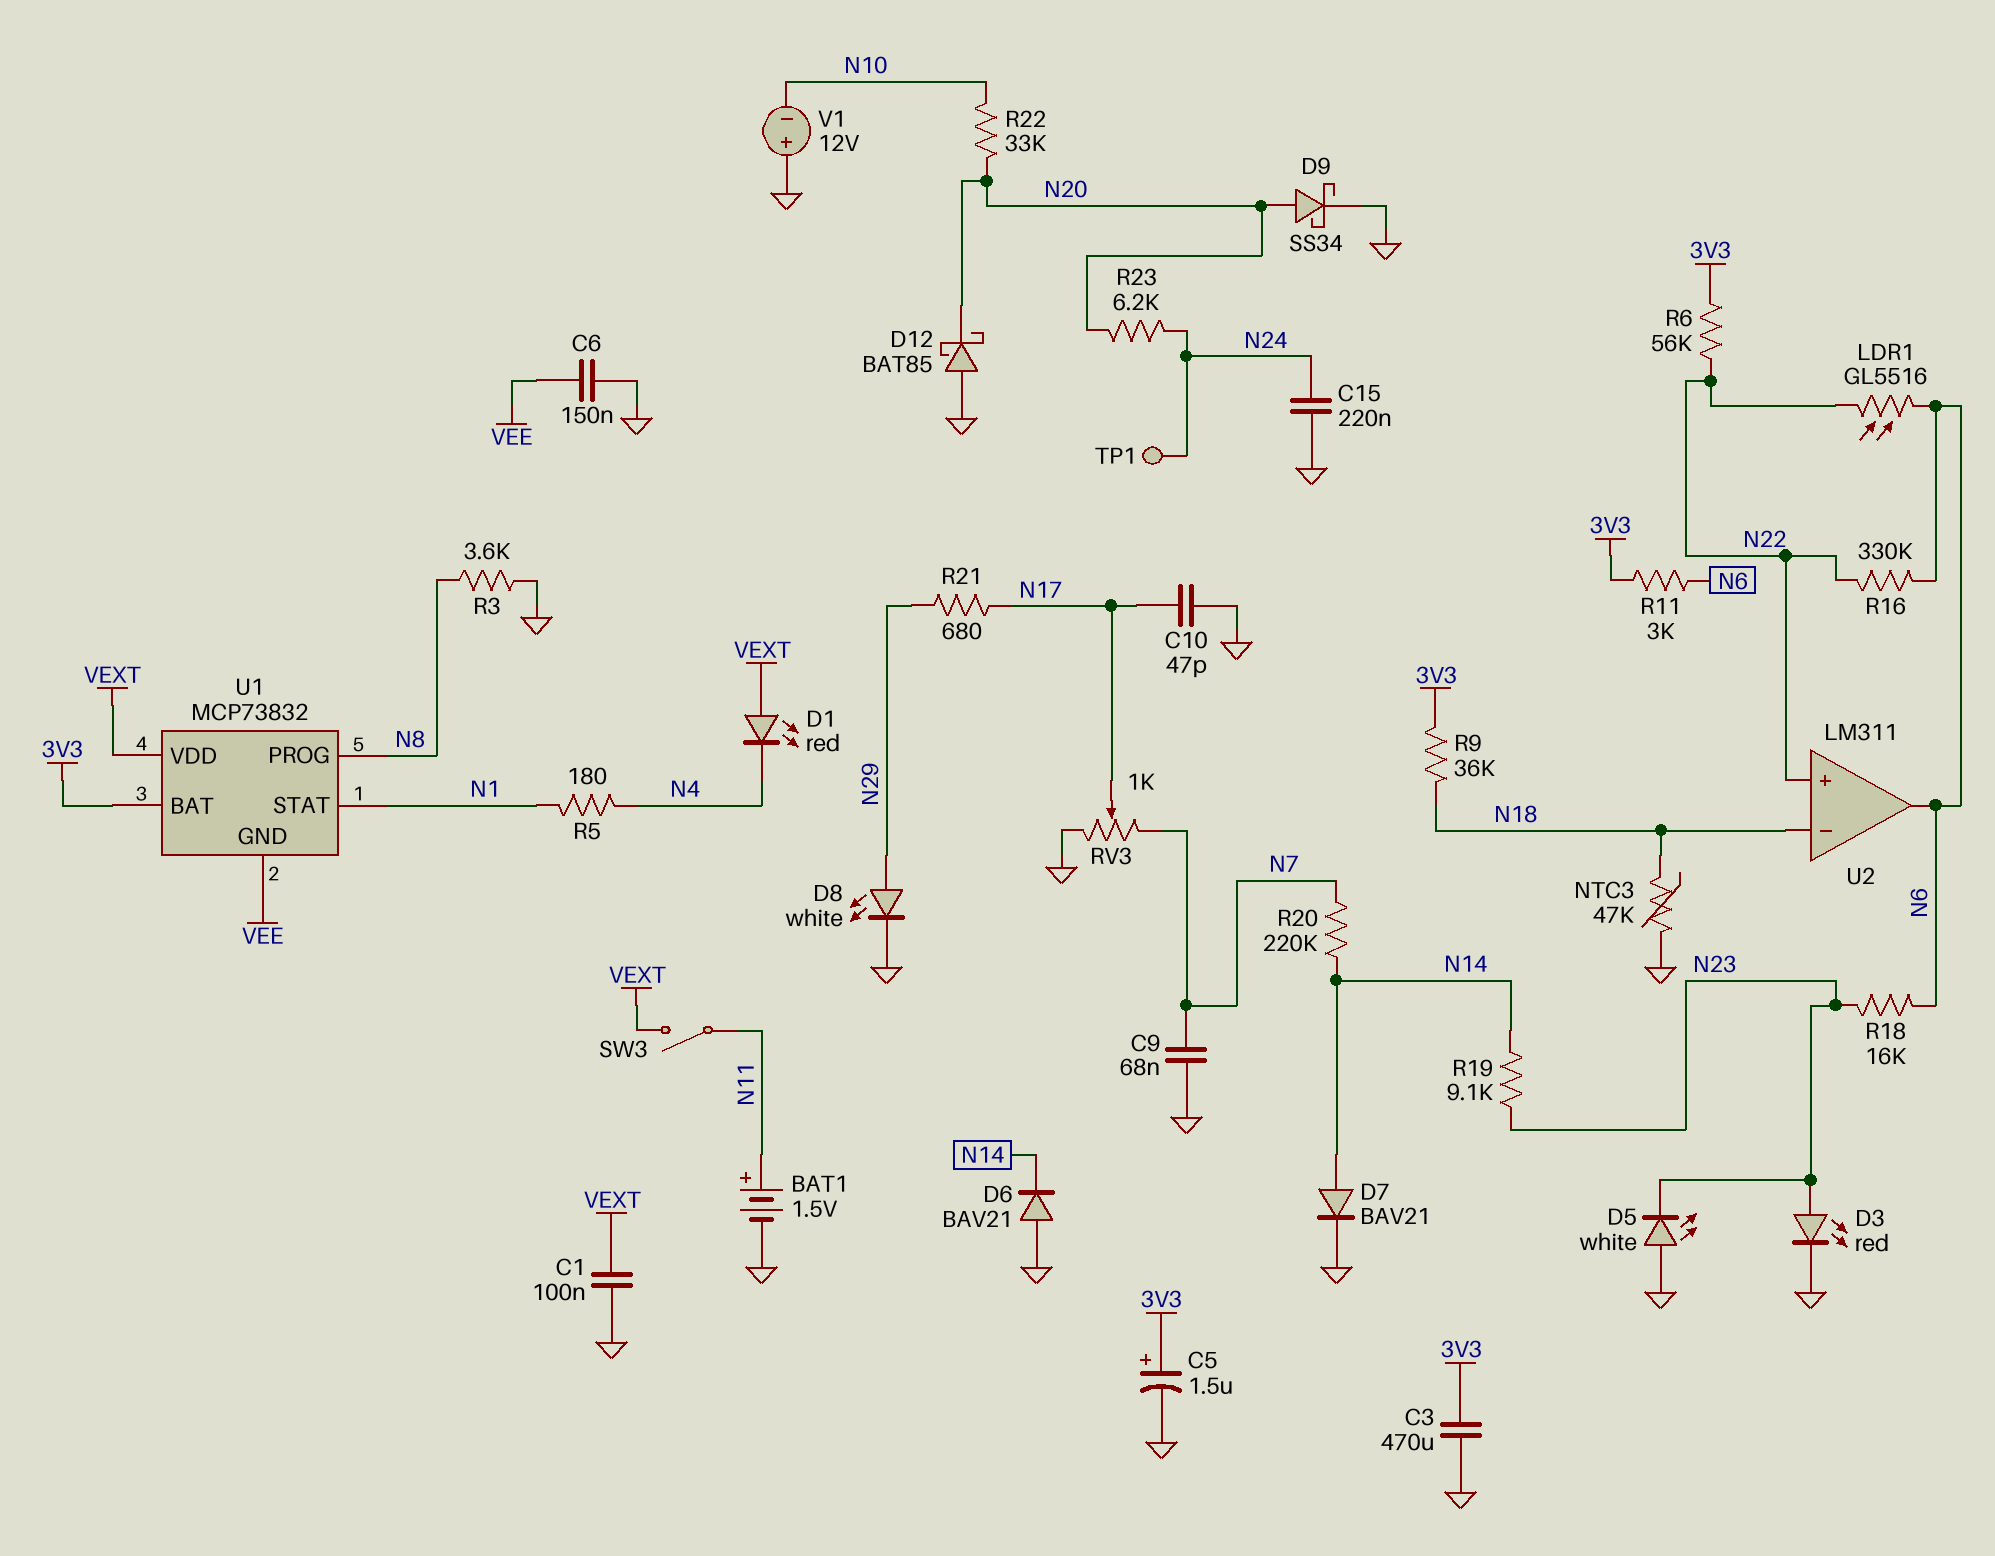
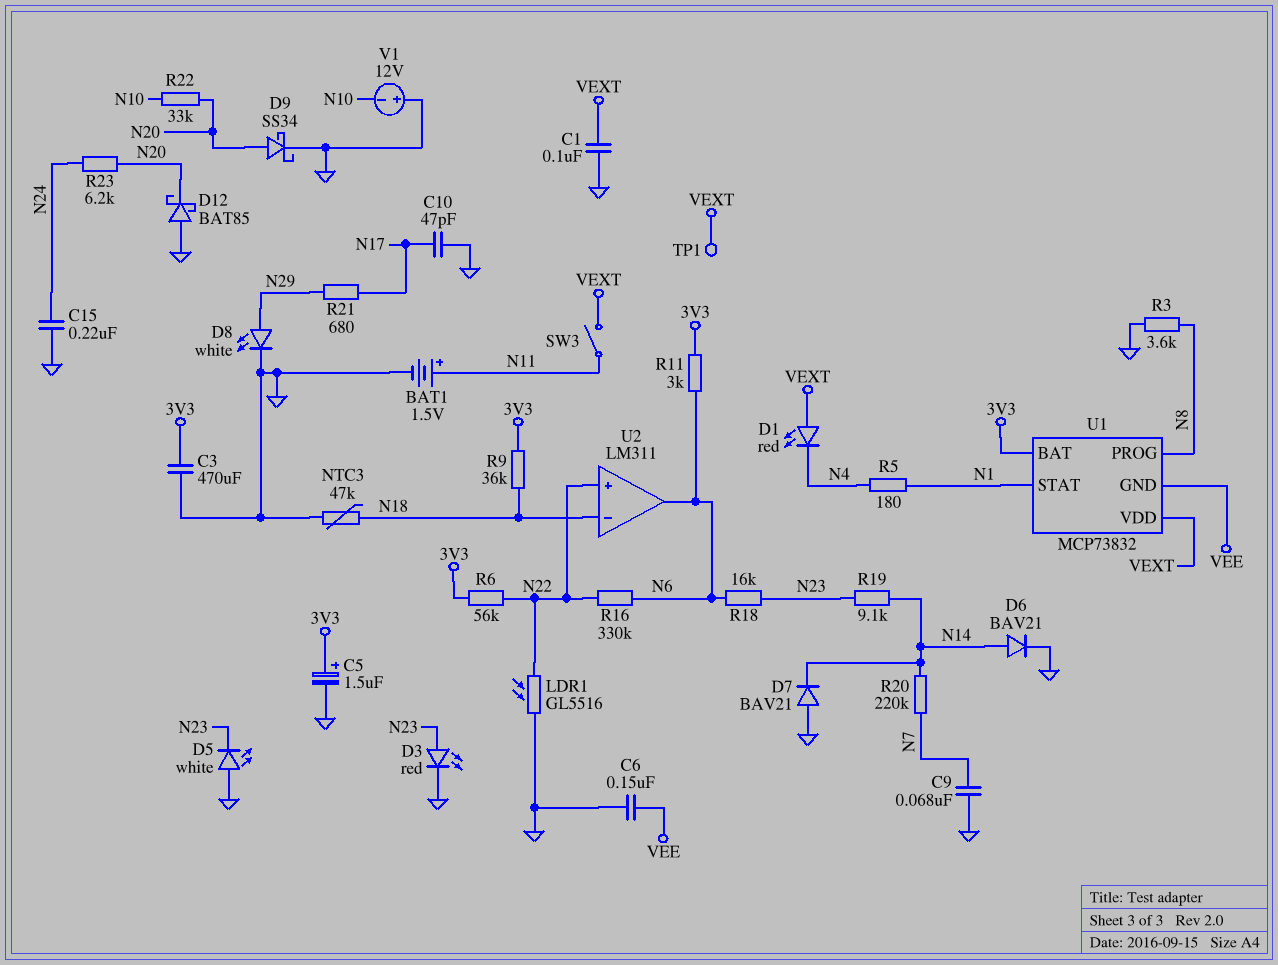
D6: diode BAV21 (A GND, K N14) -> diode BAV21 (A N14, K GND)
D7: diode BAV21 (A N14, K GND) -> diode BAV21 (A GND, K N14)
LDR1: GL5516 (N6, N22) -> GL5516 (GND, N22)
RV3: 1k (GND, N7, wiper N17) -> none
TP1: test point (N24) -> test point (VEXT)

